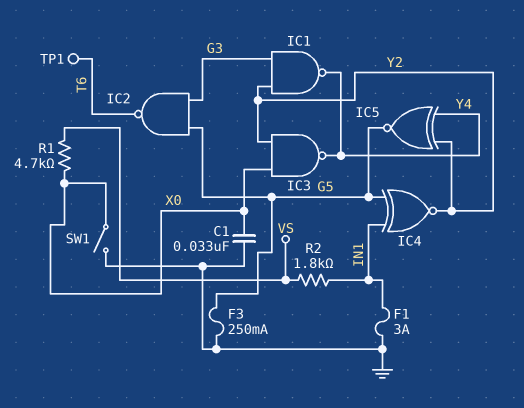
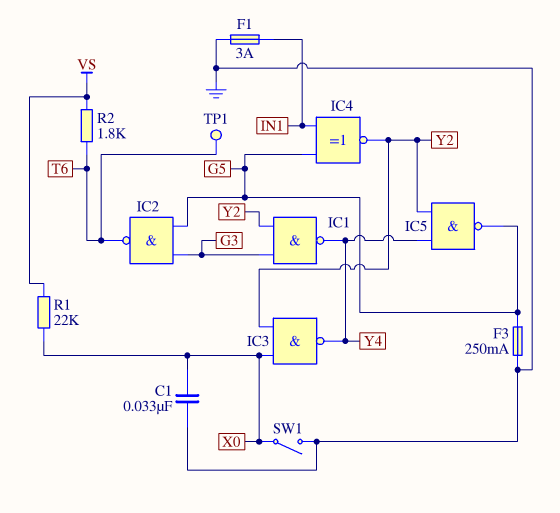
IC5: XNOR (in Y2, in Y4, out G5) -> NAND (in Y2, in Y4, out G5)
R1: 4.7k (VS, X0) -> 22k (VS, X0)
R2: 1.8k (IN1, VS) -> 1.8k (T6, VS)

